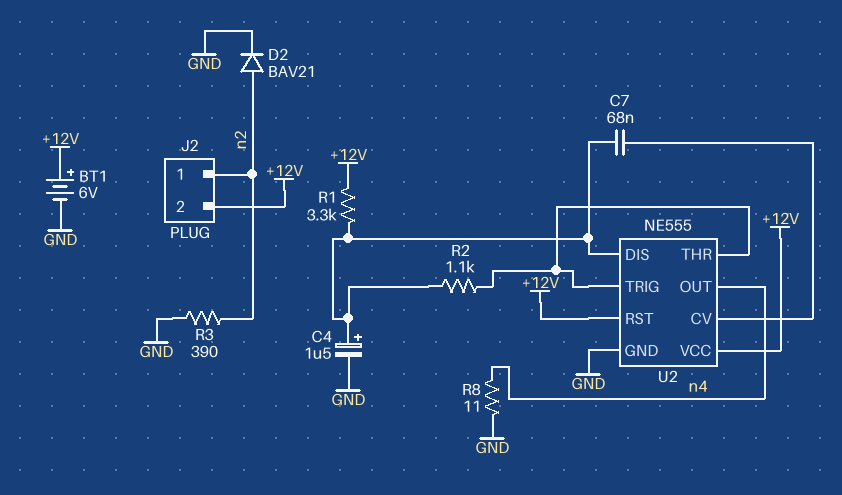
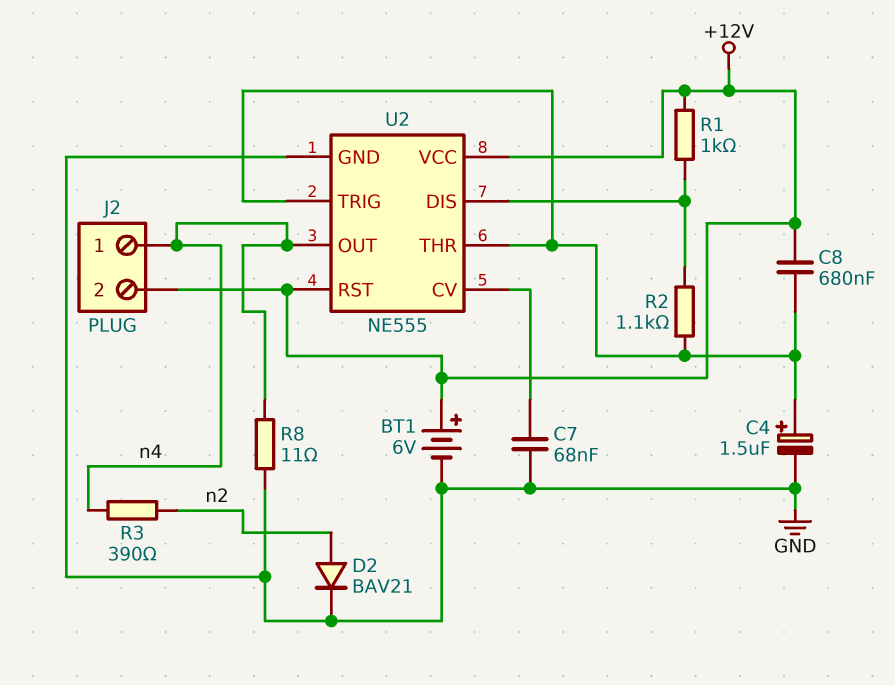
C4: 1.5uF (plus U2/DIS, minus GND) -> 1.5uF (plus U2/THR, minus GND)
C7: 68nF (U2/CV, U2/DIS) -> 68nF (GND, U2/CV)
C8: none -> 680nF (+12V, U2/THR)
J2 pin 1: n2 -> n4
R1: 3.3k (+12V, U2/DIS) -> 1k (+12V, U2/DIS)
R3: 390 (GND, n2) -> 390 (n2, n4)

